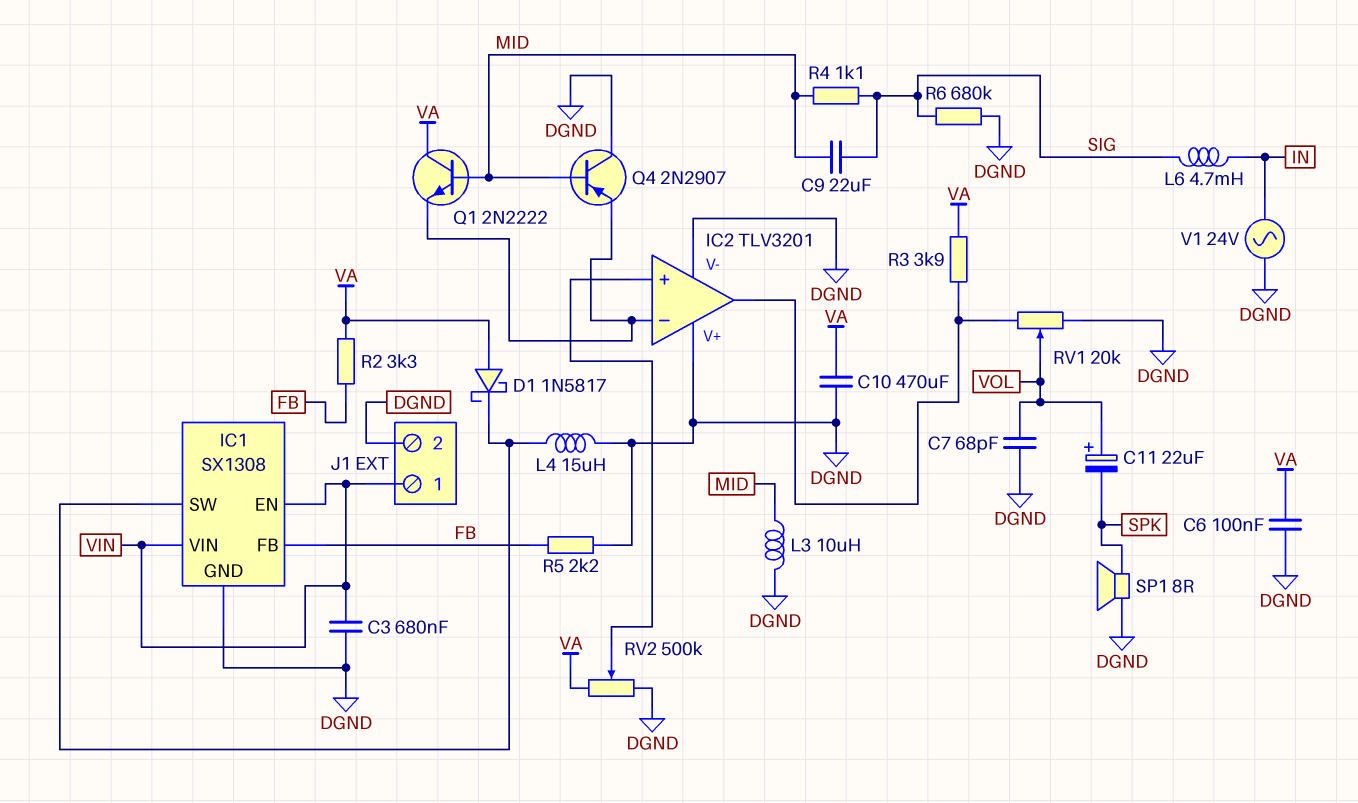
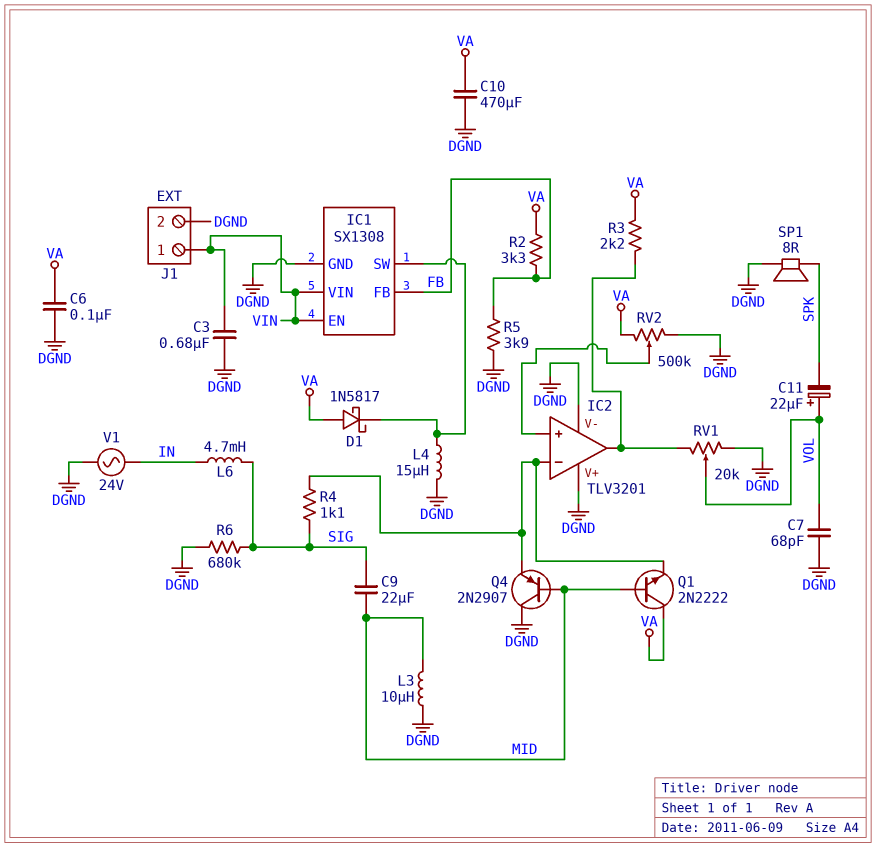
R3: 3.9k (IC2/out, VA) -> 2.2k (IC2/out, VA)
R4: 1.1k (MID, SIG) -> 1.1k (IC2/in-, SIG)
R5: 2.2k (DGND, FB) -> 3.9k (DGND, FB)

